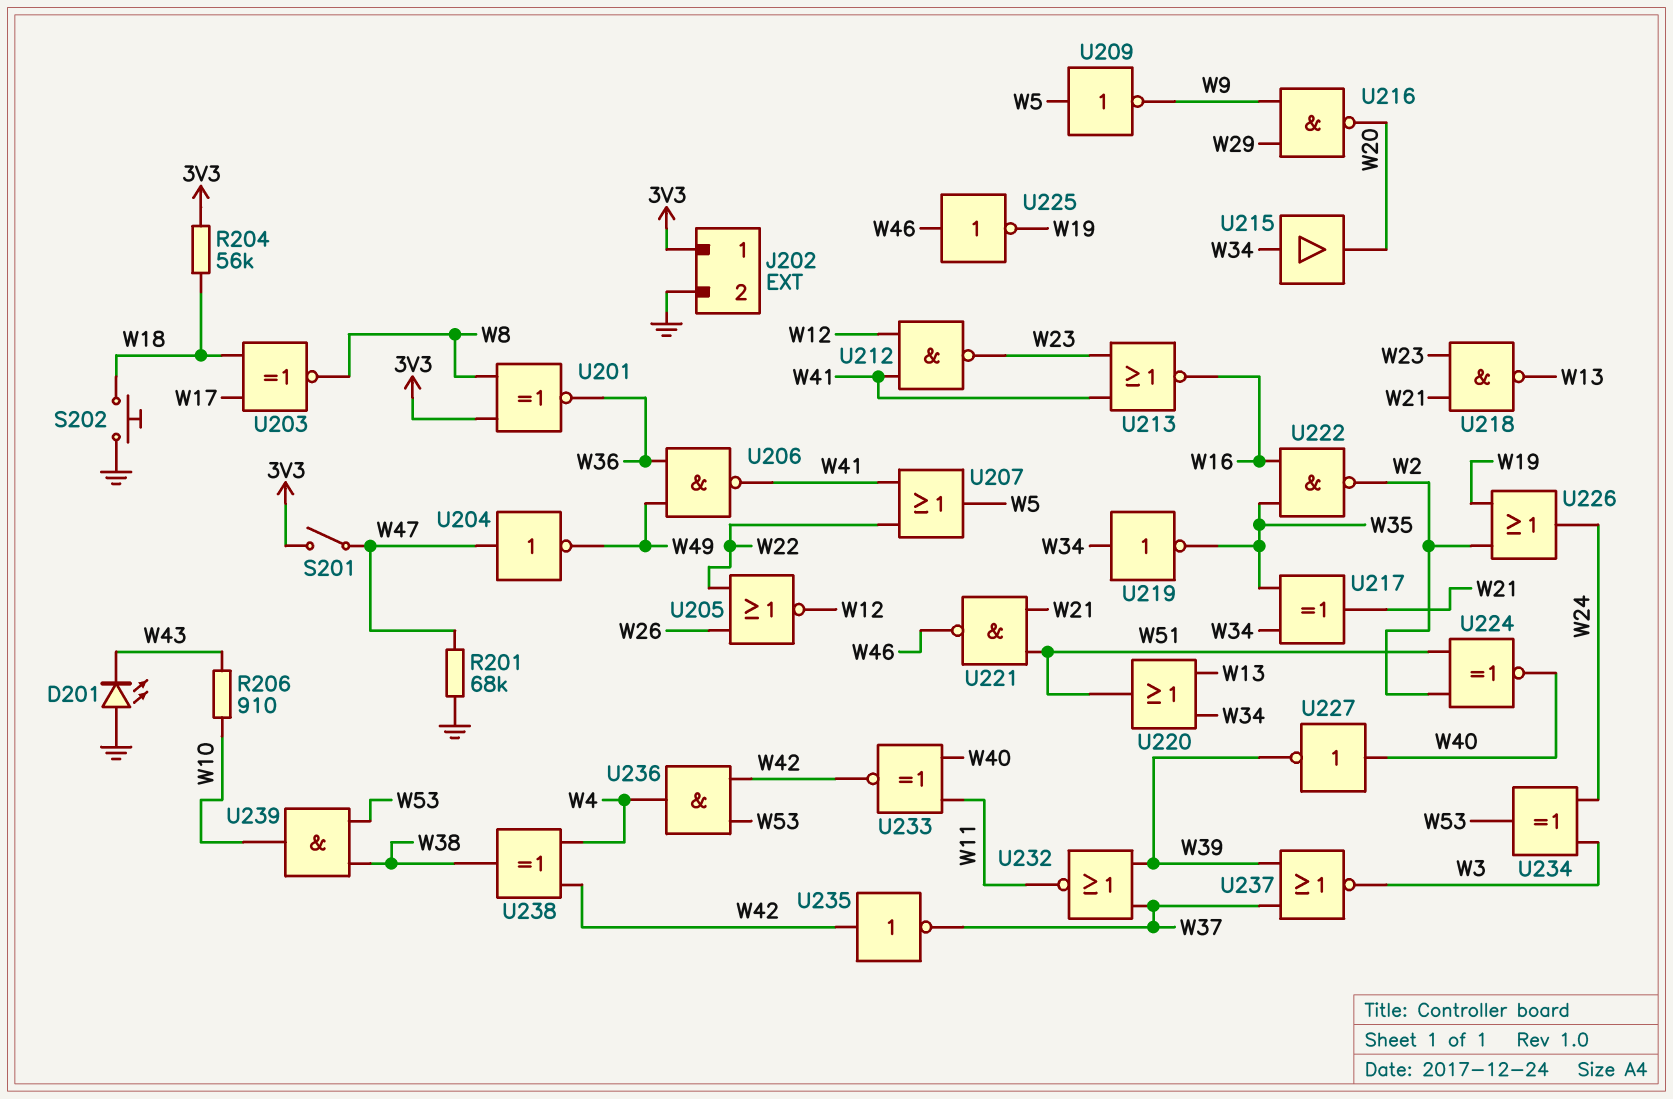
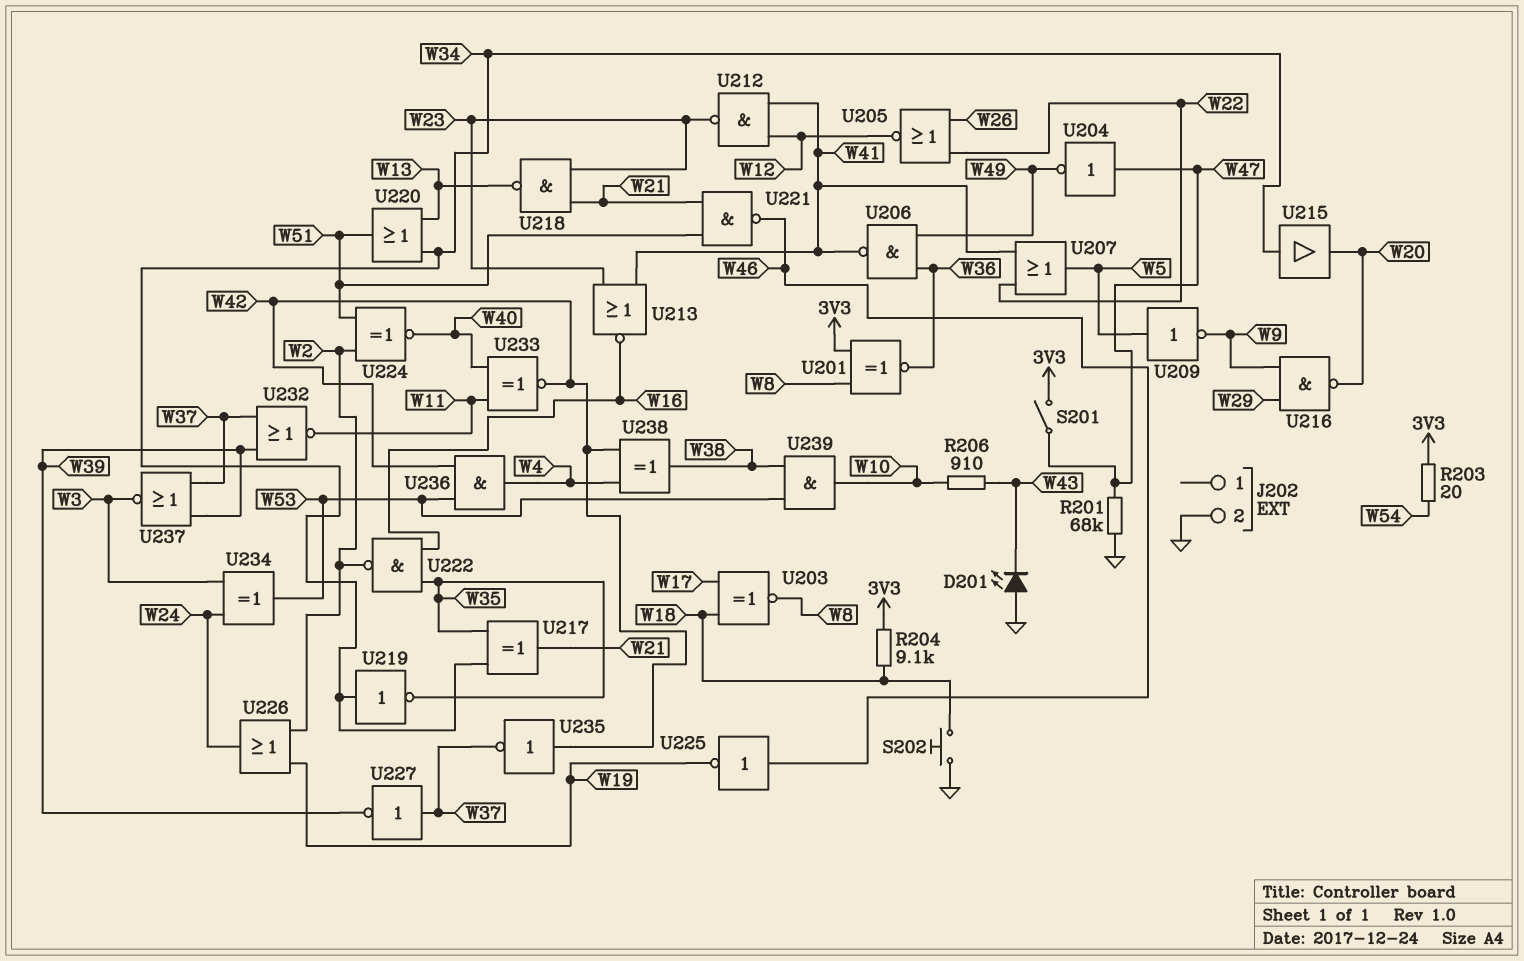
J202 pin 1: 3V3 -> none
R203: none -> 20 (3V3, W54)
R204: 56k (3V3, W18) -> 9.1k (3V3, W18)
U227: NOT (in W40, out W39) -> NOT (in W37, out W39)

